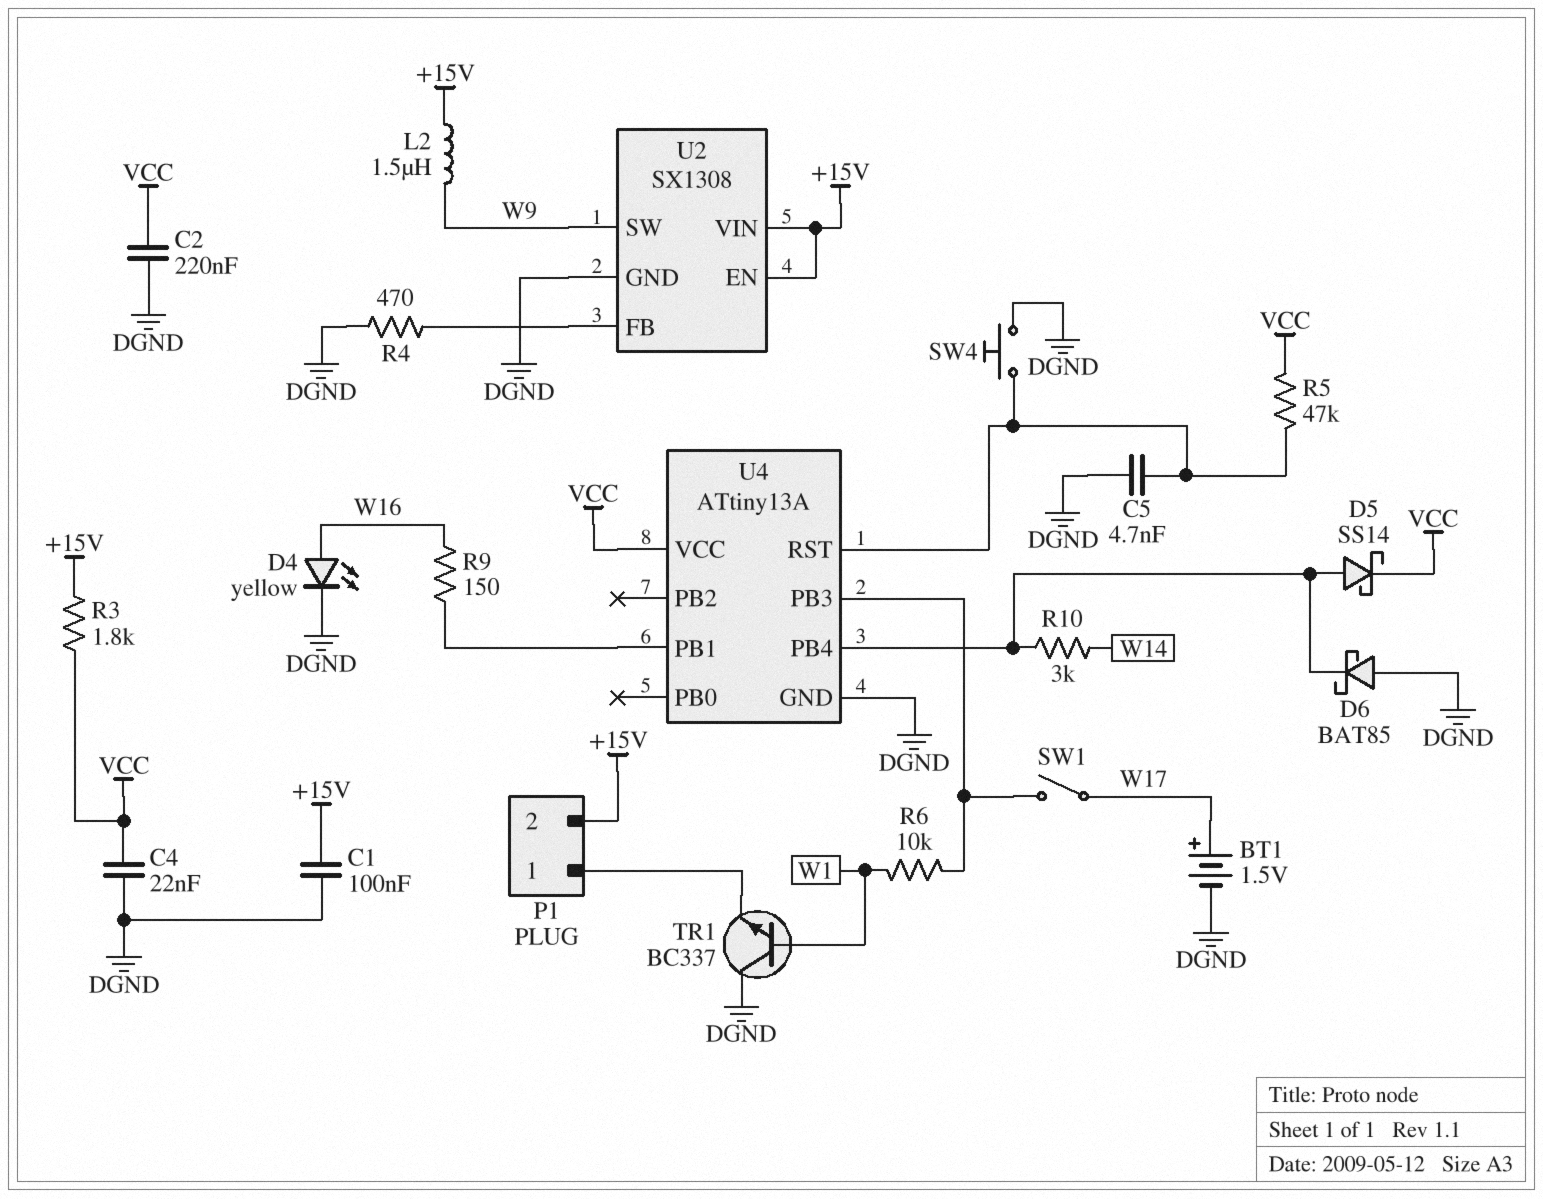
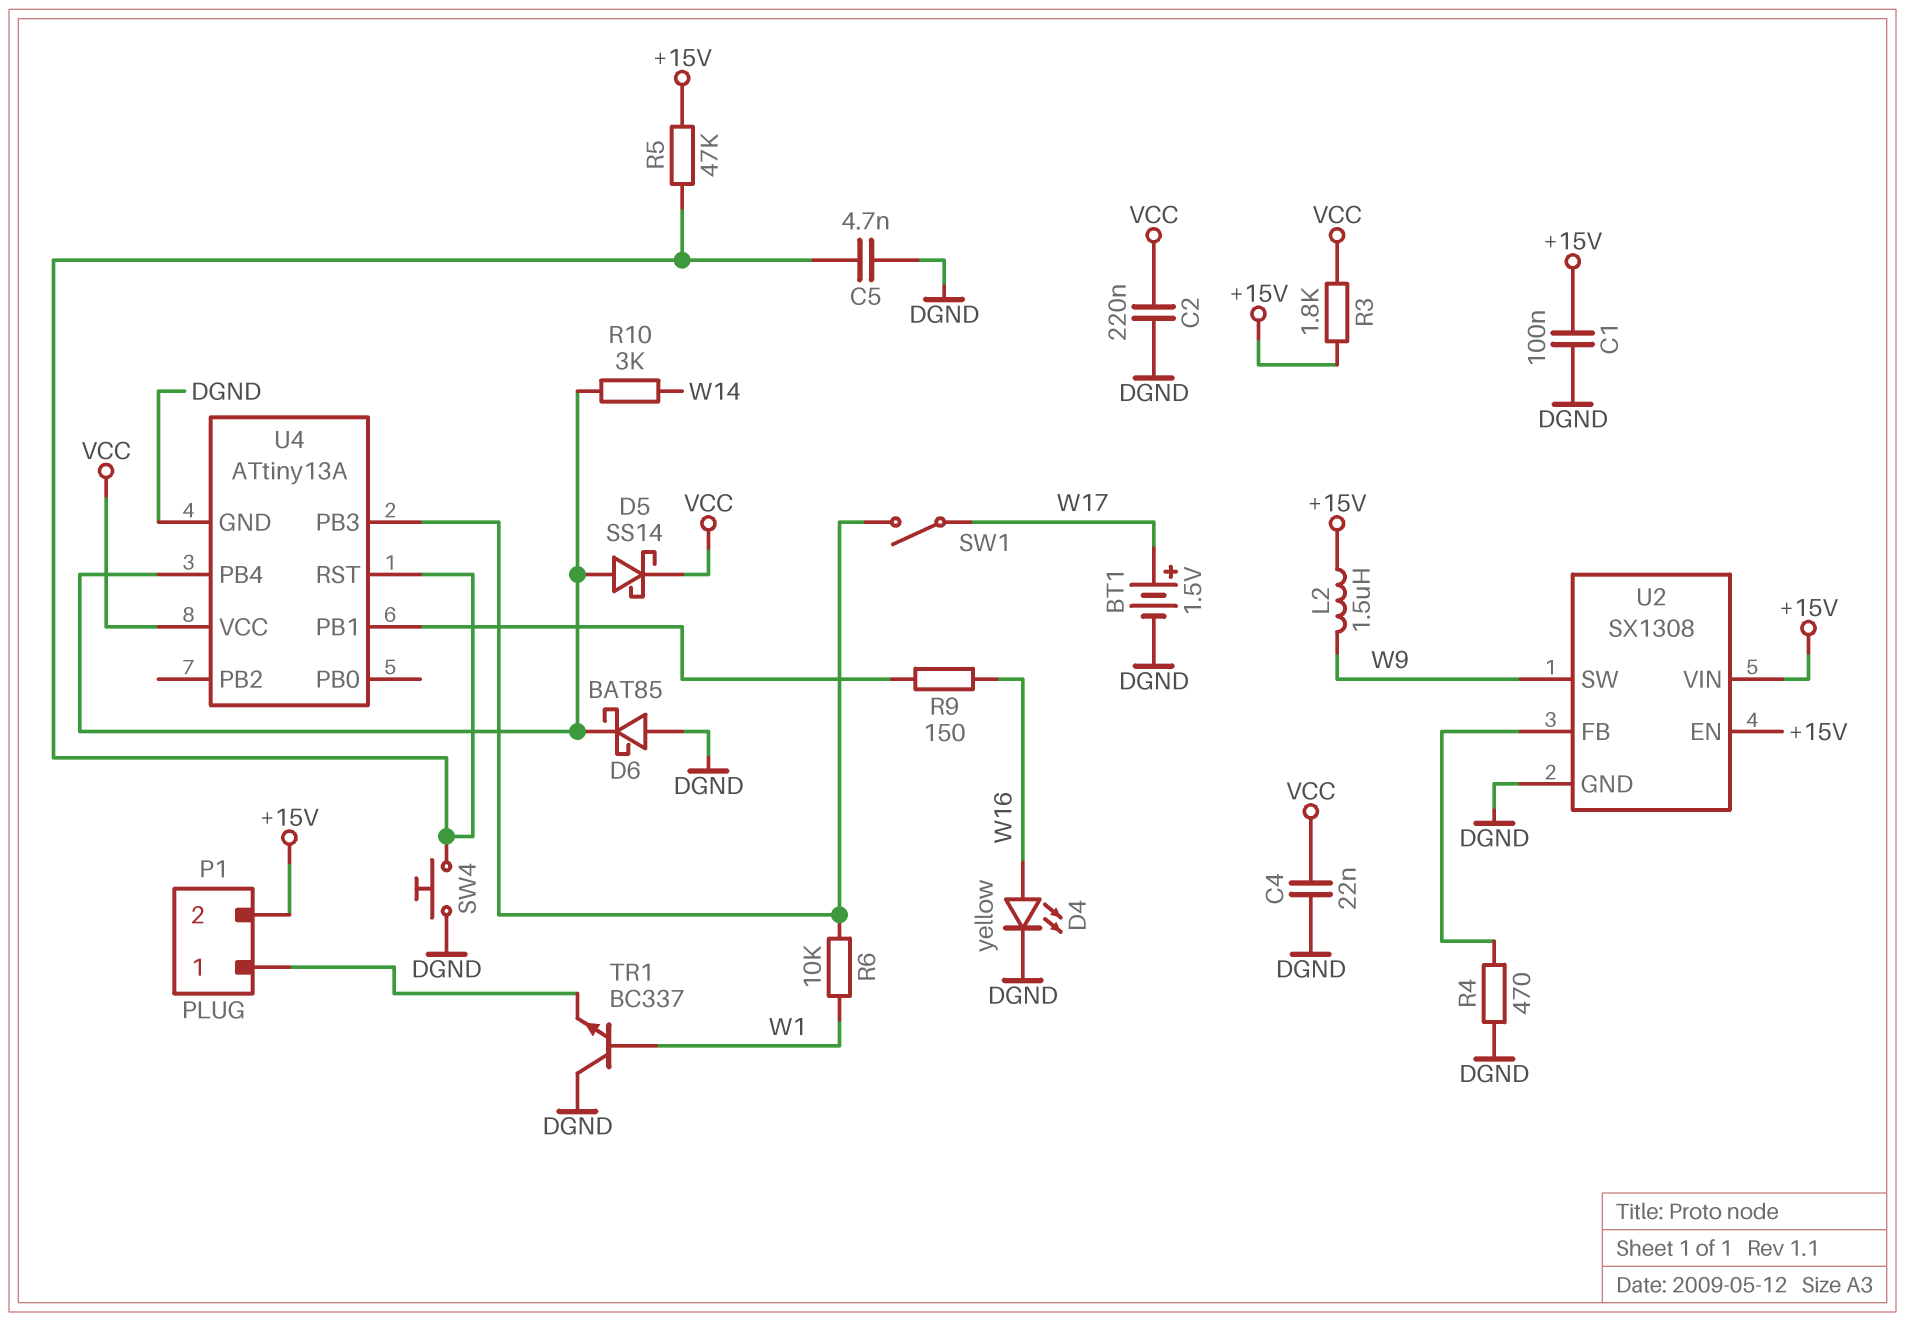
R5: 47k (U4/RST, VCC) -> 47k (+15V, U4/RST)

